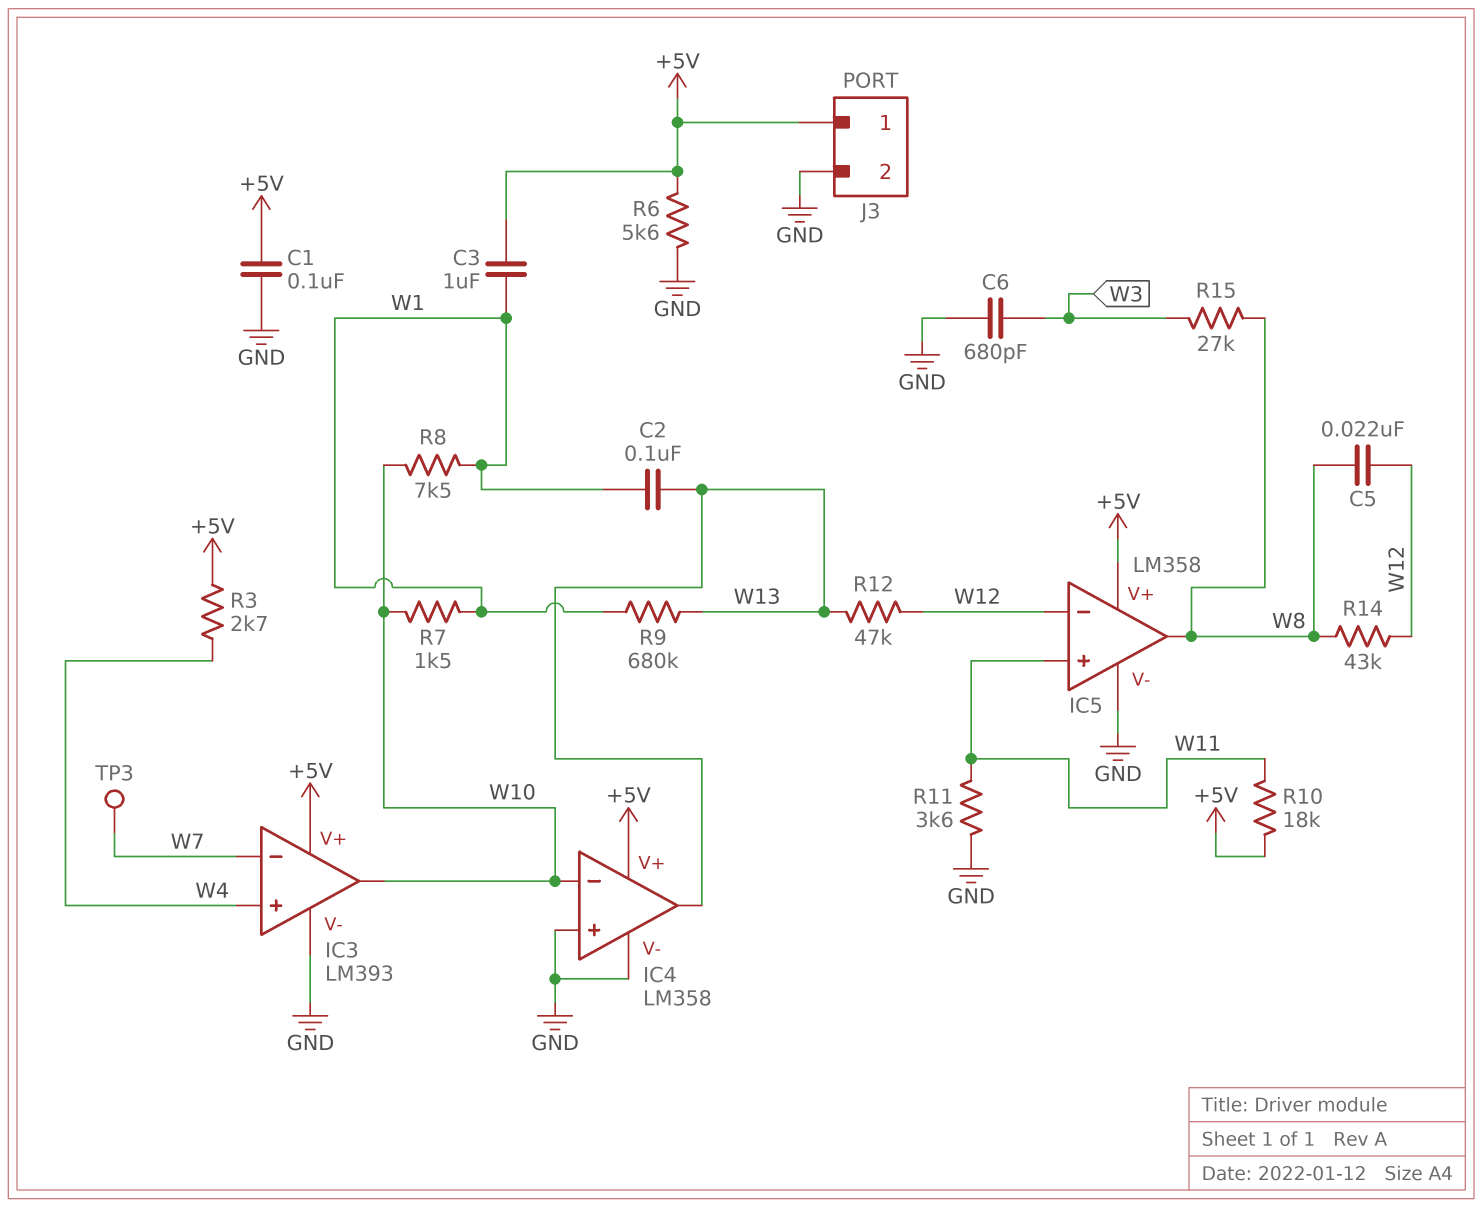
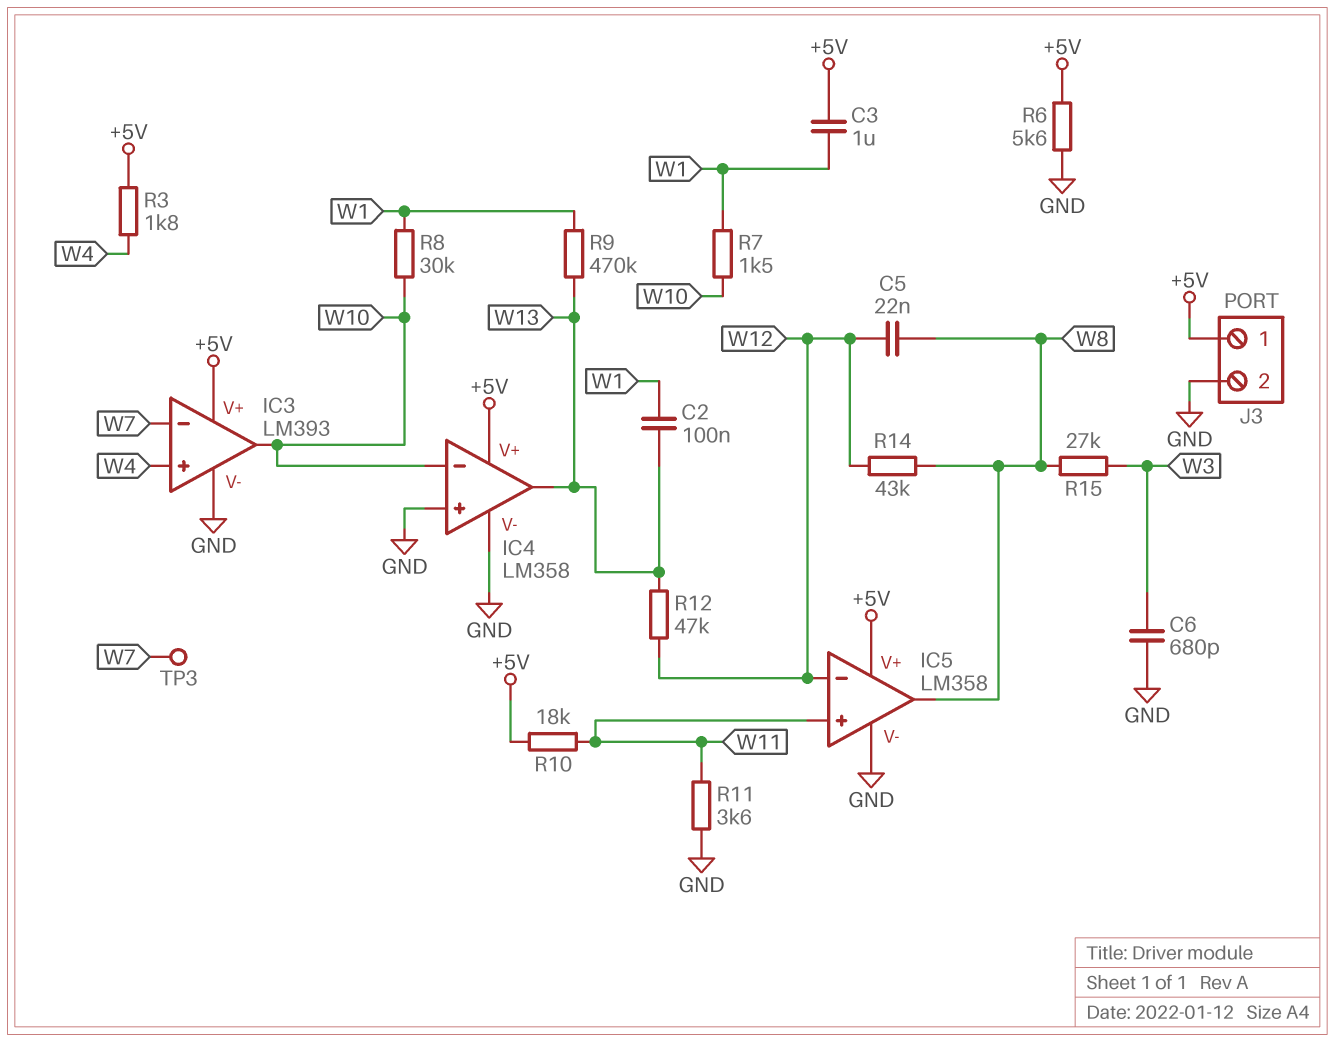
C1: 100nF (+5V, GND) -> none
R3: 2.7k (+5V, W4) -> 1.8k (+5V, W4)
R8: 7.5k (W1, W10) -> 30k (W1, W10)
R9: 680k (W1, W13) -> 470k (W1, W13)

